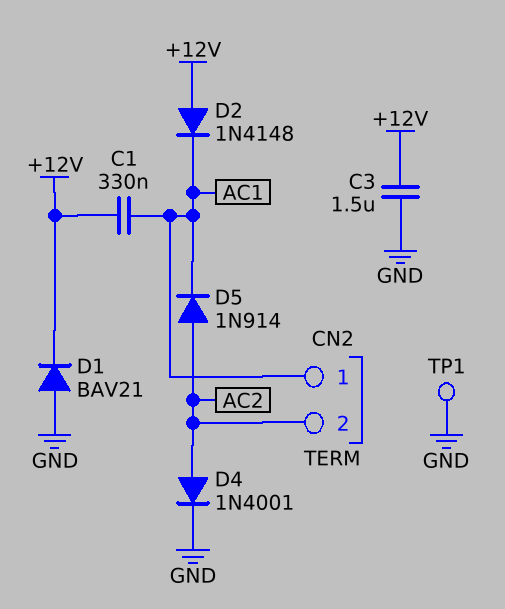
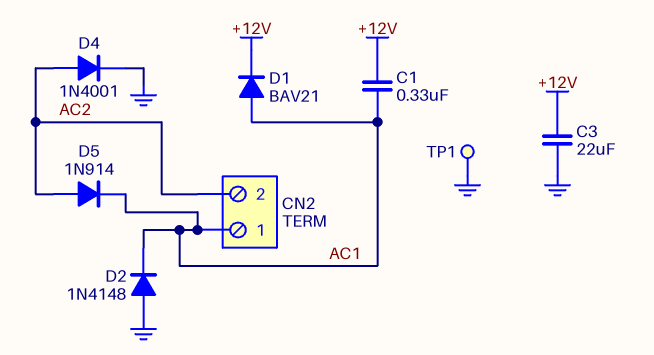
C3: 1.5uF (+12V, GND) -> 22uF (+12V, GND)
D1: diode BAV21 (A GND, K +12V) -> diode BAV21 (A AC1, K +12V)
D2: diode 1N4148 (A +12V, K AC1) -> diode 1N4148 (A GND, K AC1)

